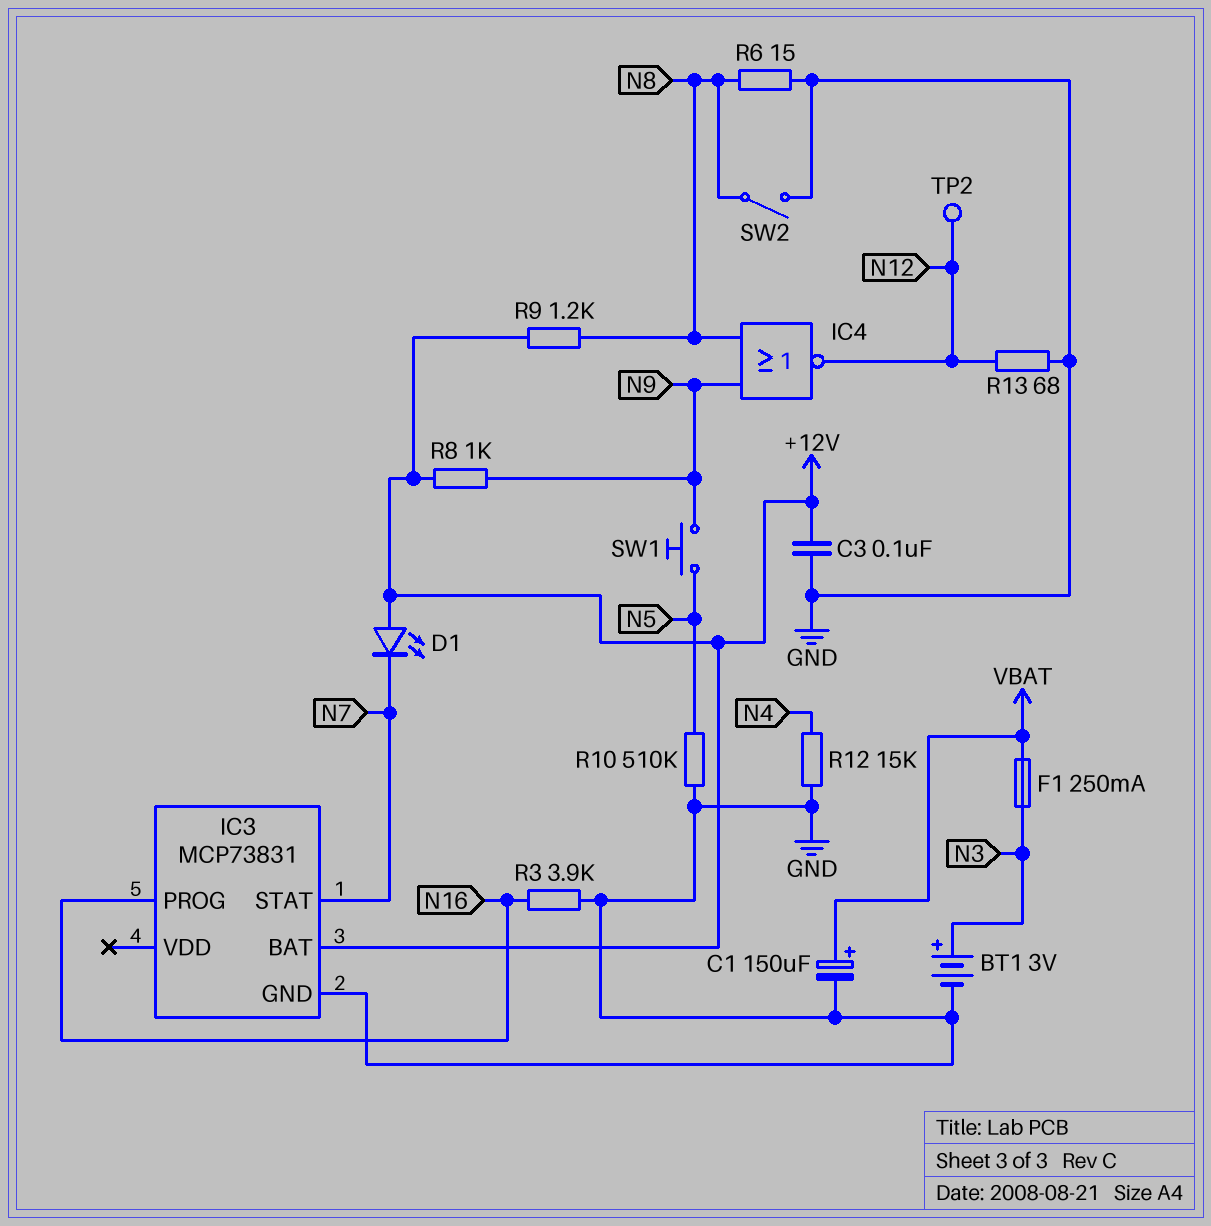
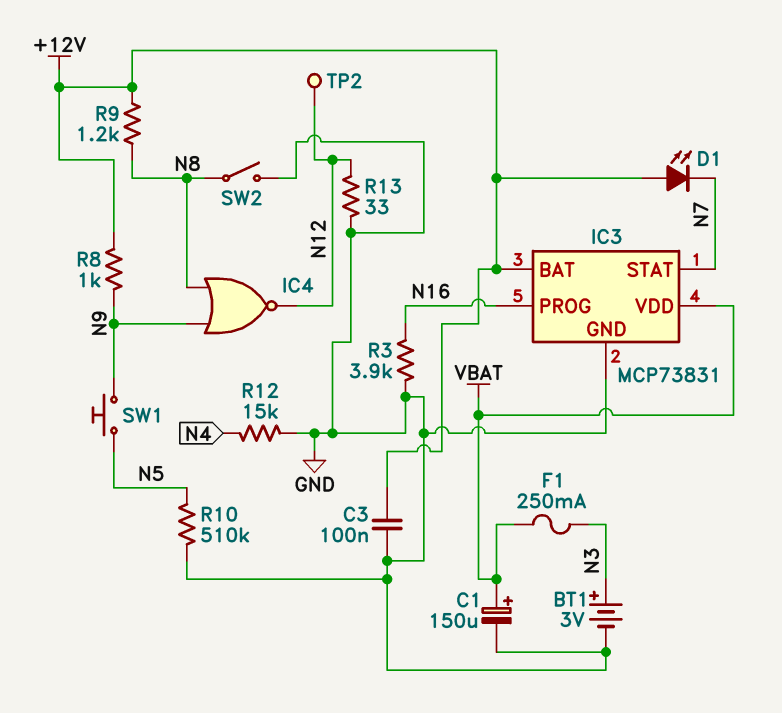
IC3 pin VDD: none -> VBAT
R6: 15 (GND, N8) -> none
R13: 68 (GND, N12) -> 33 (GND, N12)

